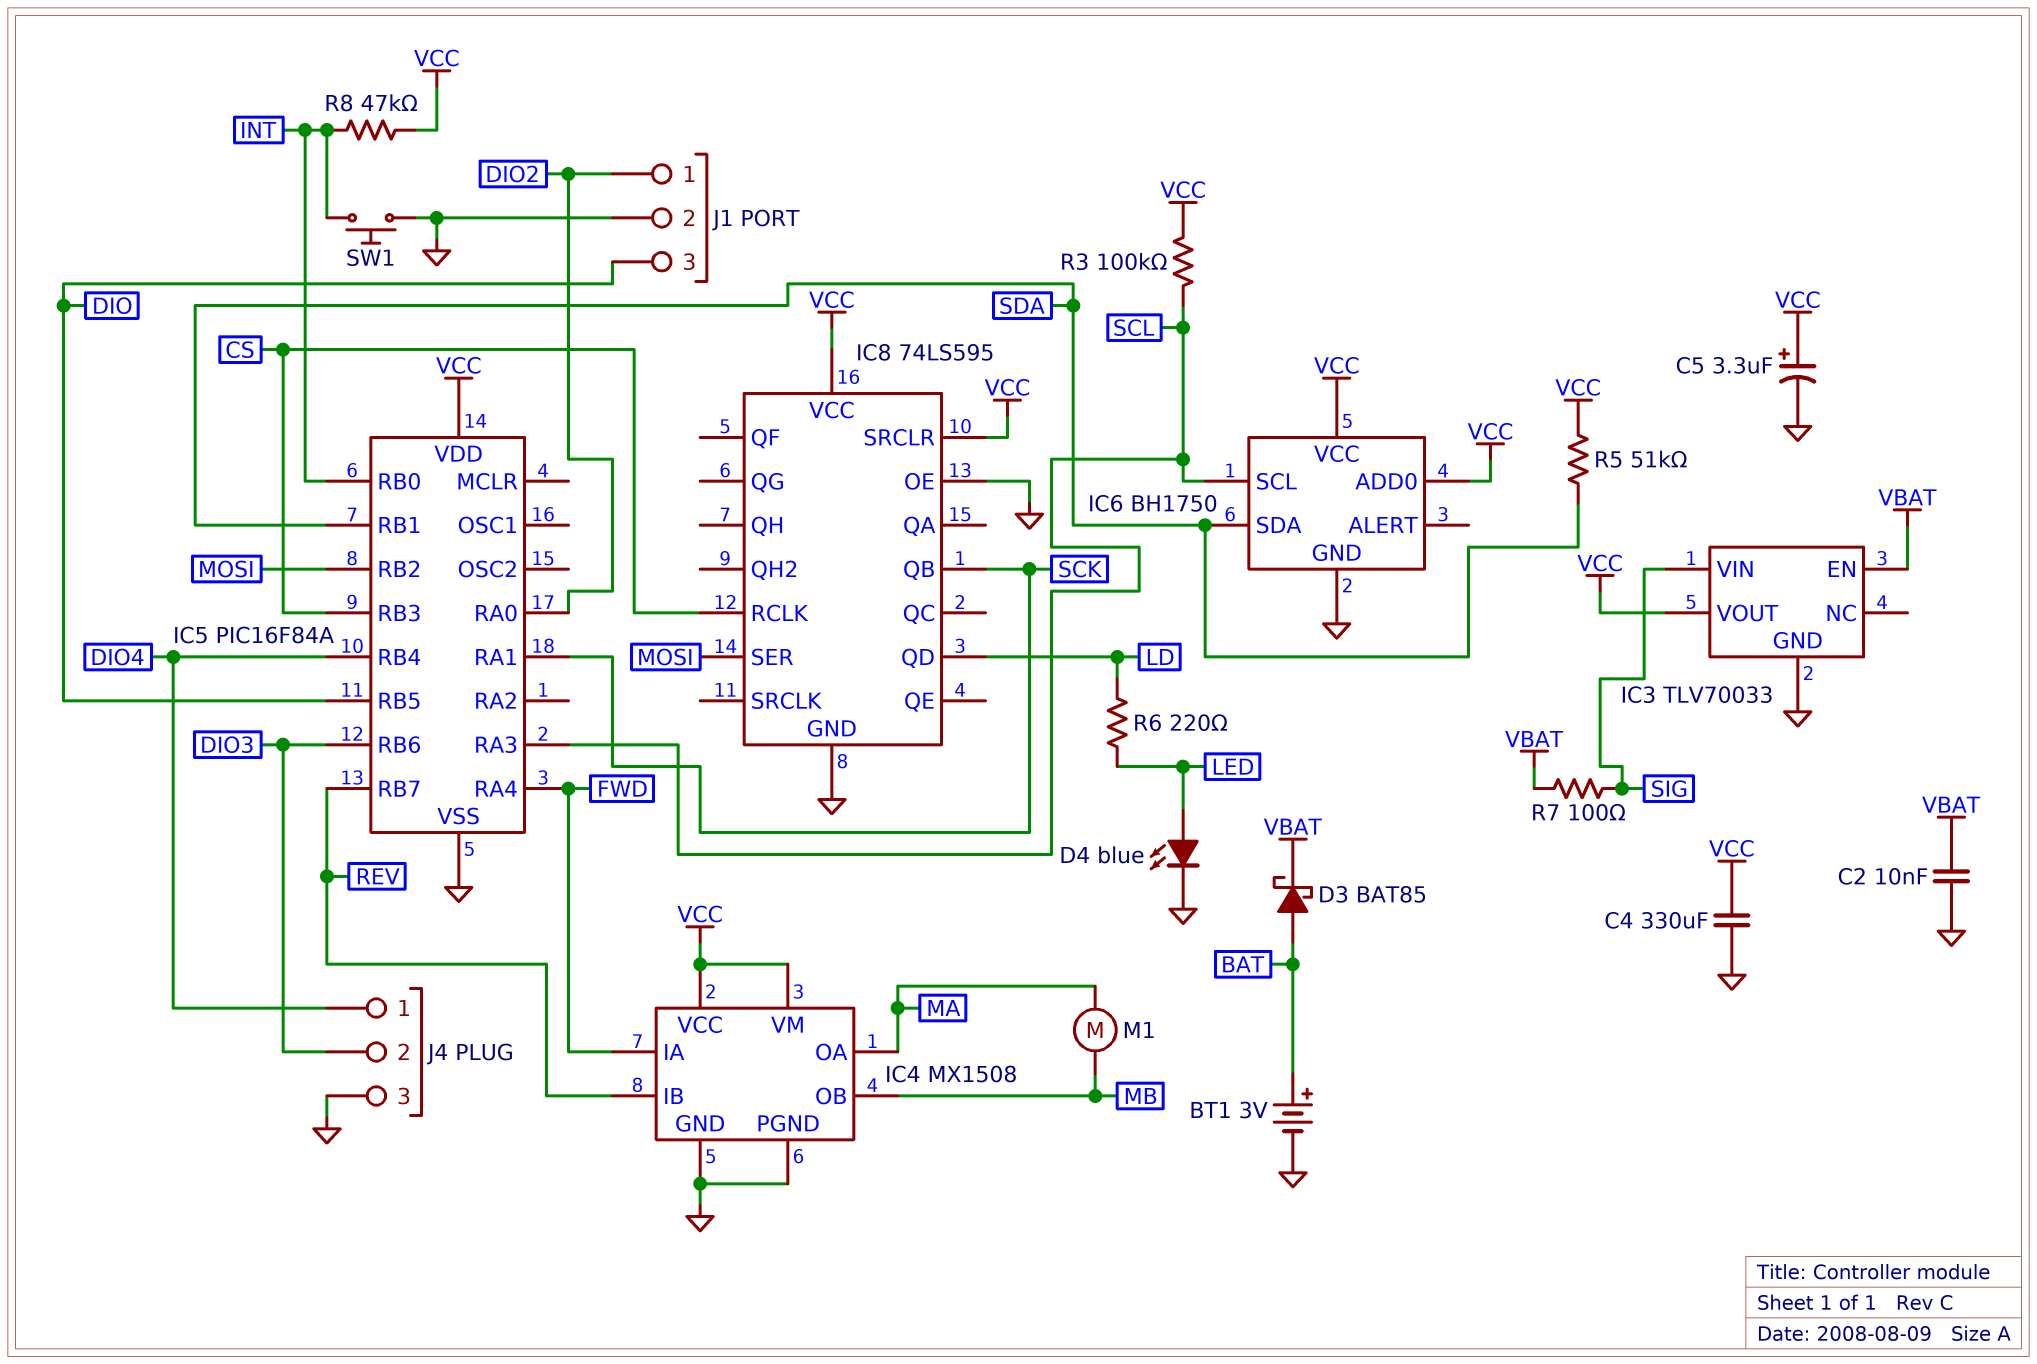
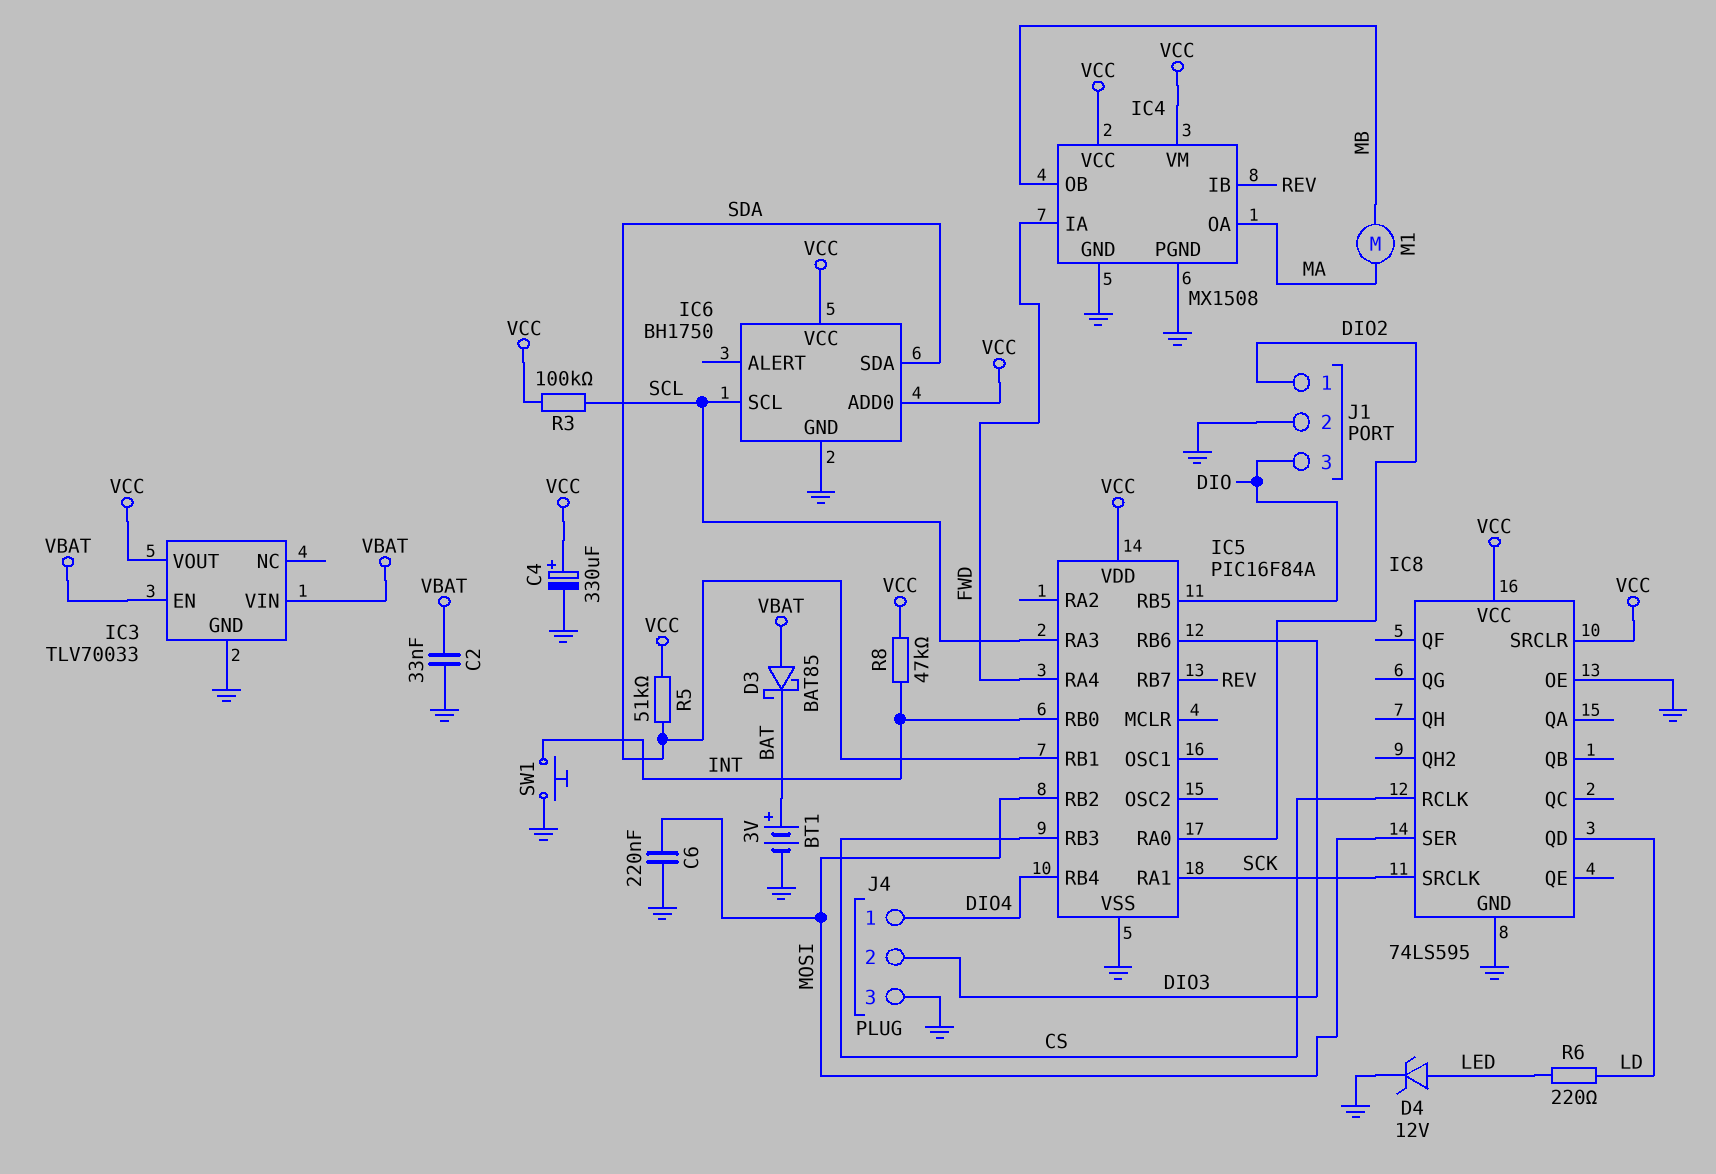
C2: 10nF (GND, VBAT) -> 33nF (GND, VBAT)
C4: 330uF (GND, VCC) -> 330uF (plus VCC, minus GND)
C5: 3.3uF (plus VCC, minus GND) -> none
C6: none -> 220nF (GND, MOSI)
D3: schottky BAT85 (A BAT, K VBAT) -> schottky BAT85 (A VBAT, K BAT)
D4: LED blue (A LED, K GND) -> zener 12V (A LED, K GND)
IC3 pin VIN: SIG -> VBAT
IC8 pin QB: SCK -> none
IC8 pin SRCLK: none -> SCK
R7: 100 (SIG, VBAT) -> none

